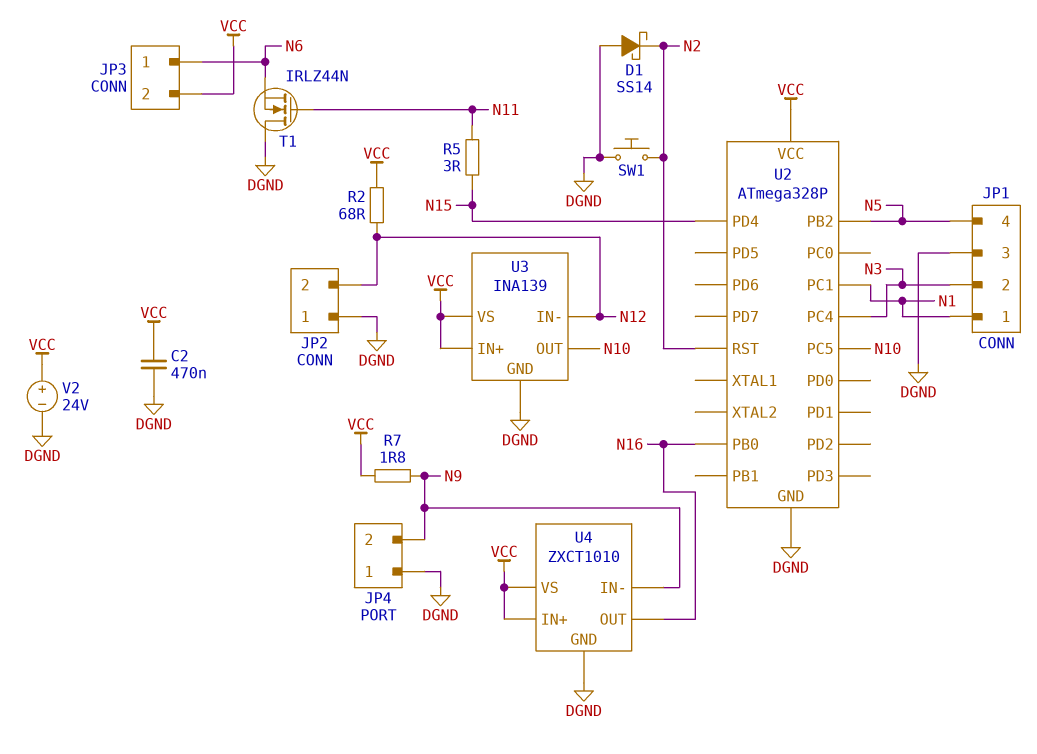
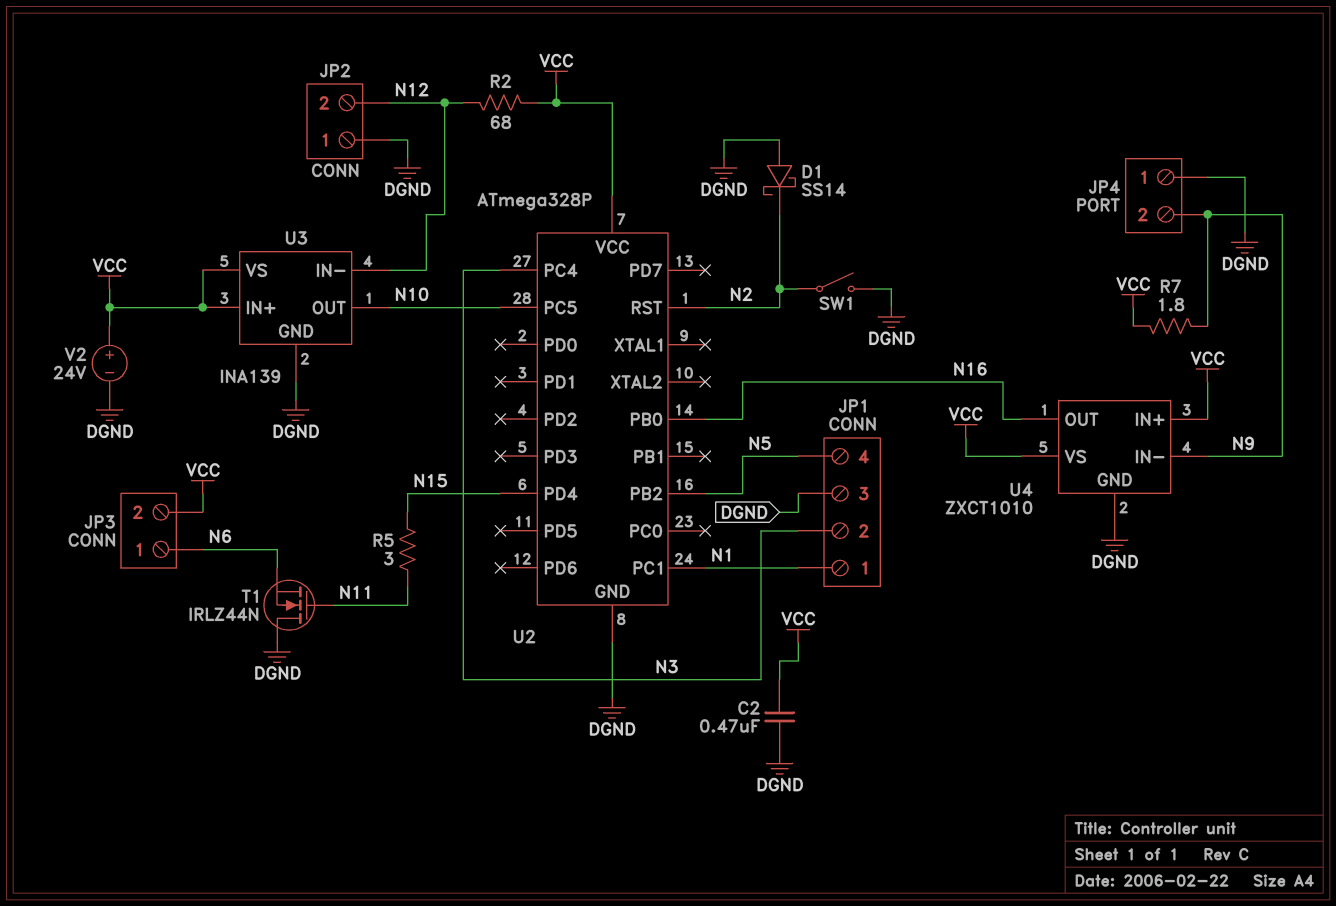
SW1: button (DGND, N2) -> switch (DGND, N2)

